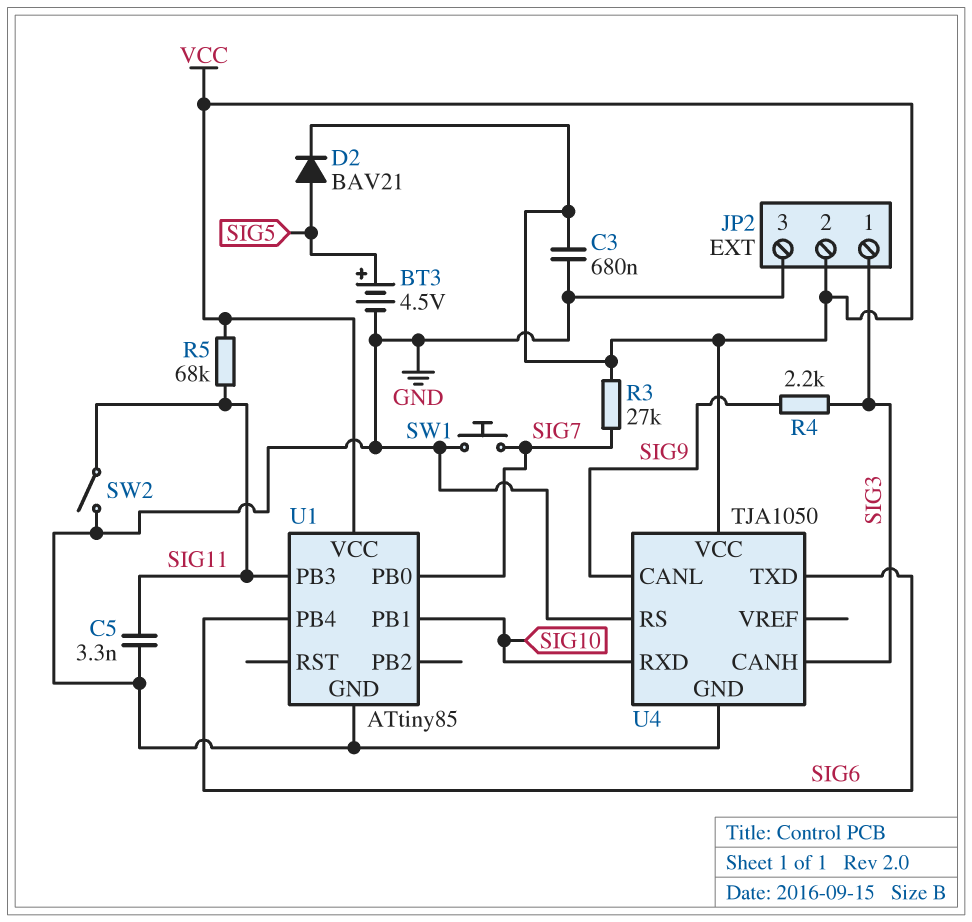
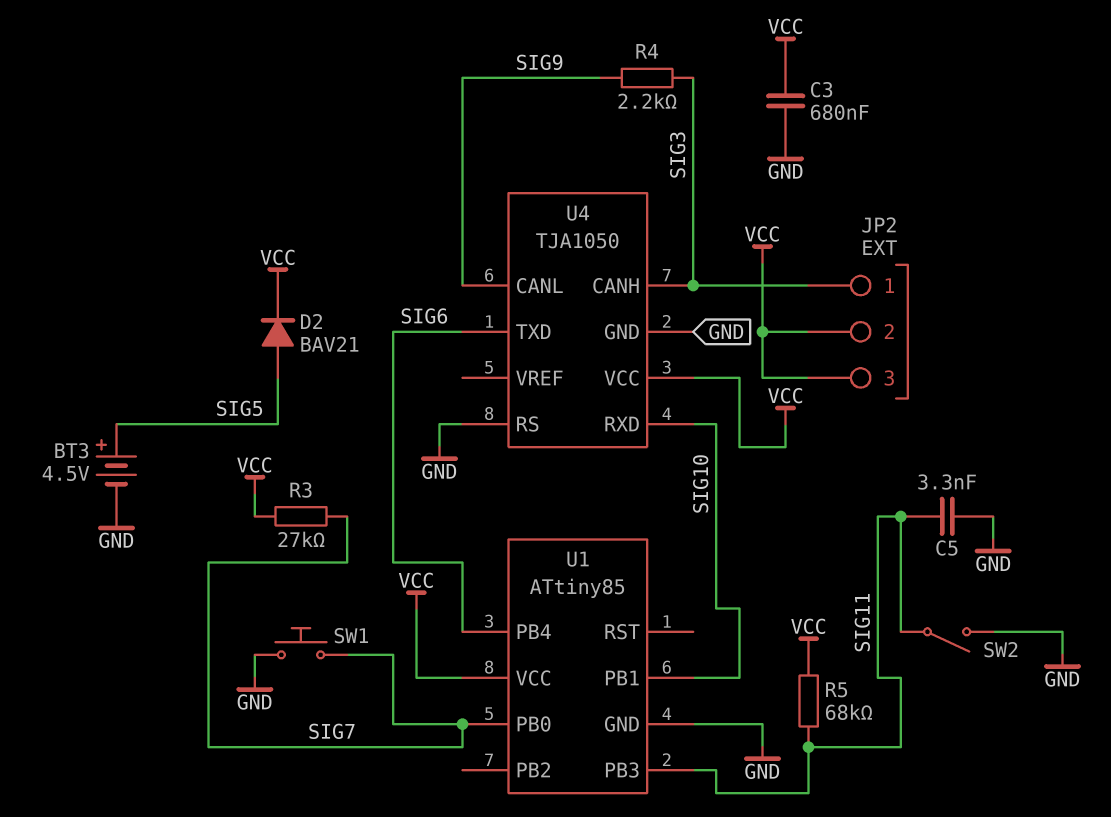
JP2 pin 3: GND -> VCC

